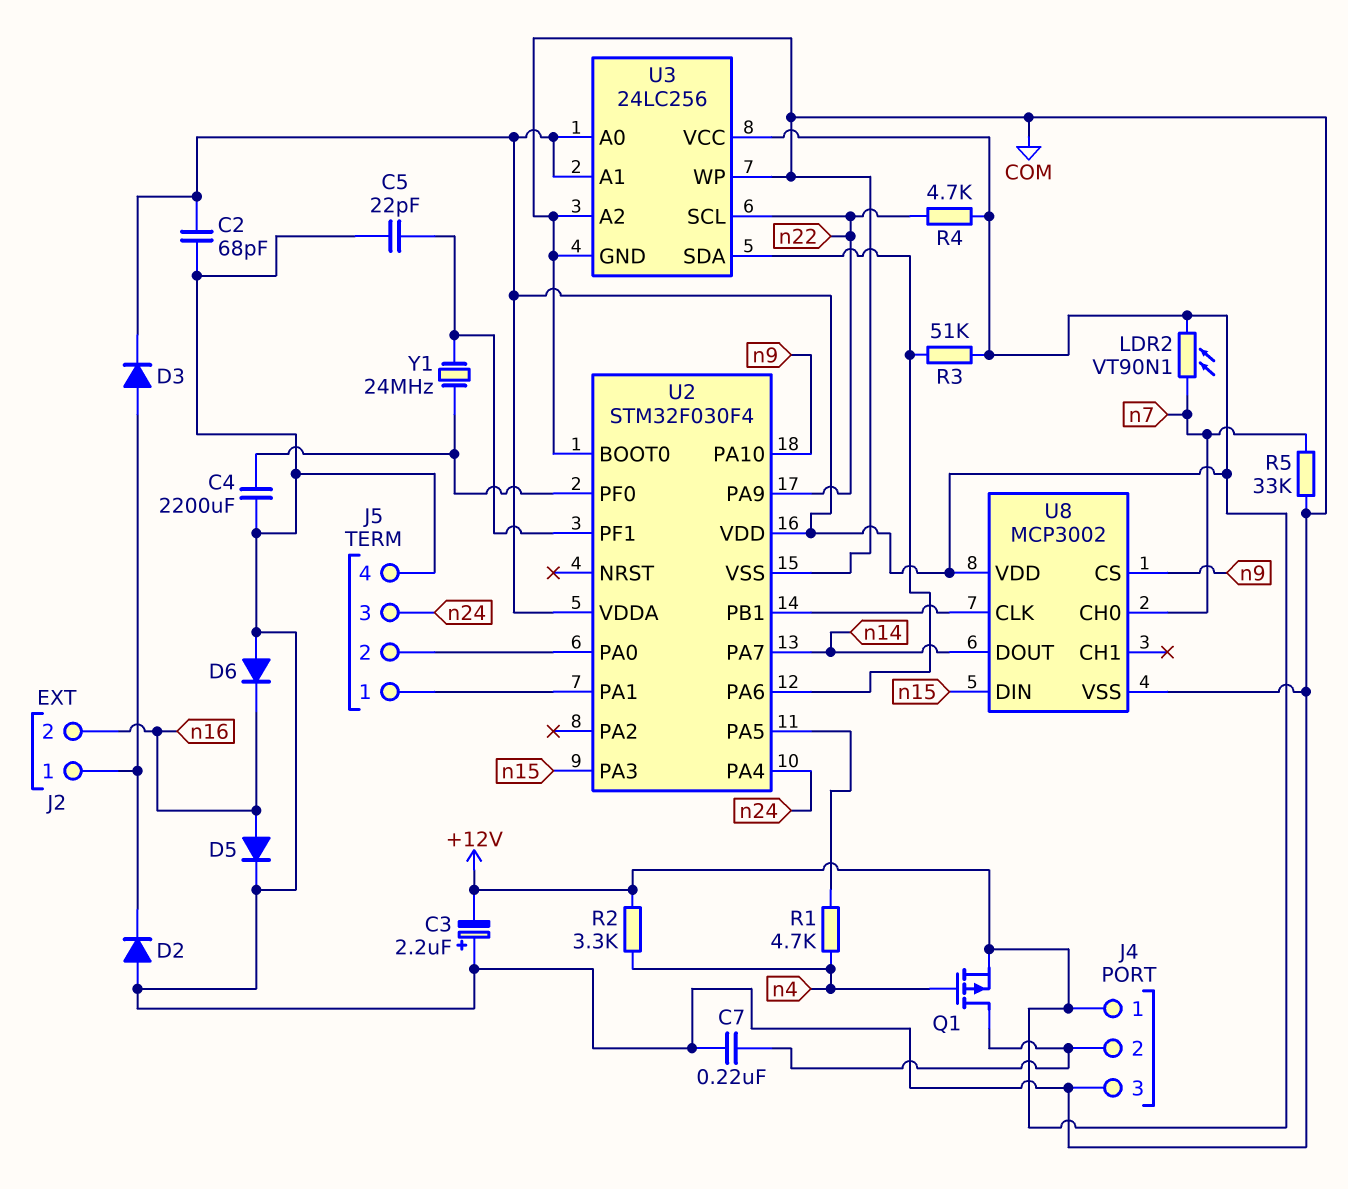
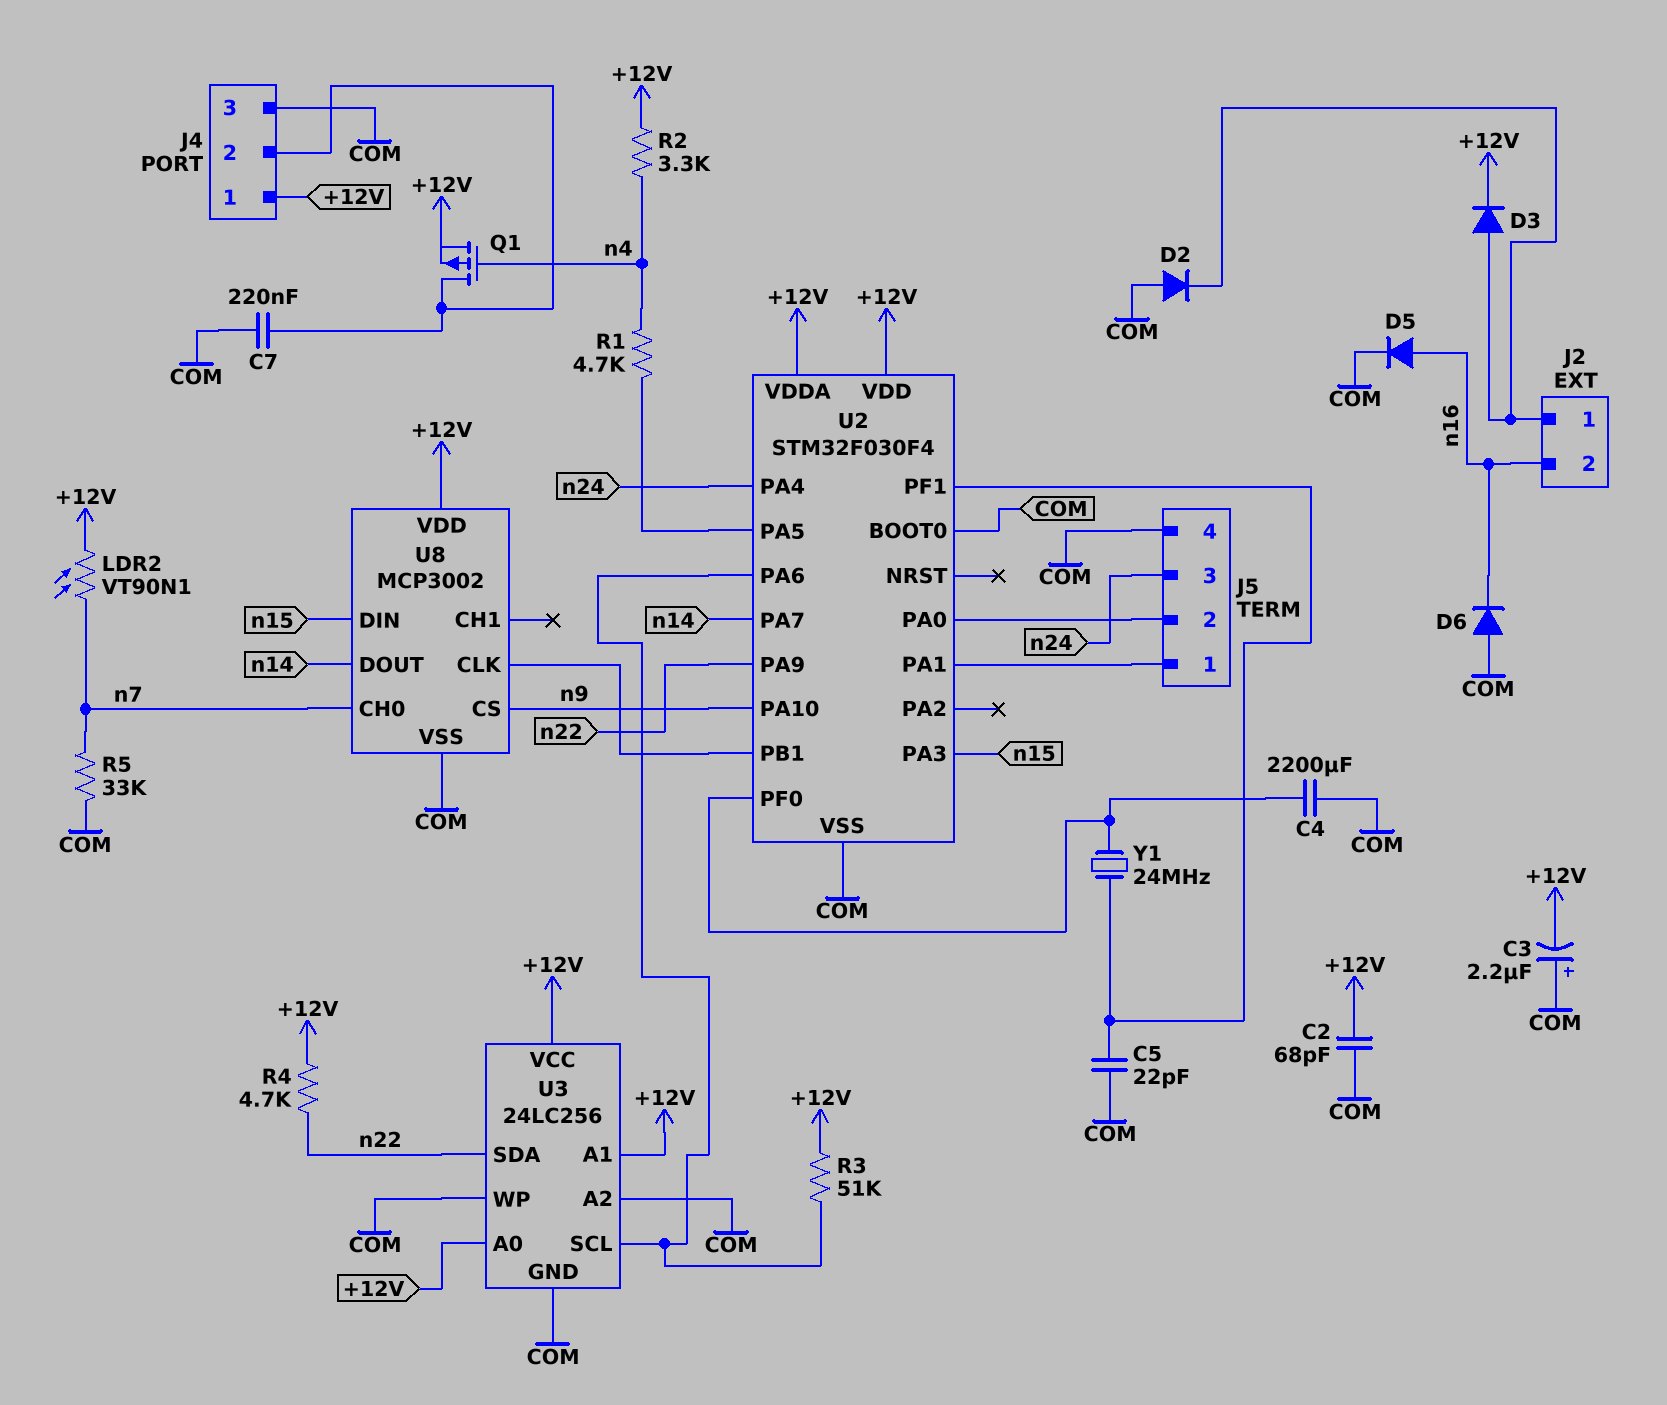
U3 pin SCL: n22 -> U2/PA6
U3 pin SDA: U2/PA6 -> n22

